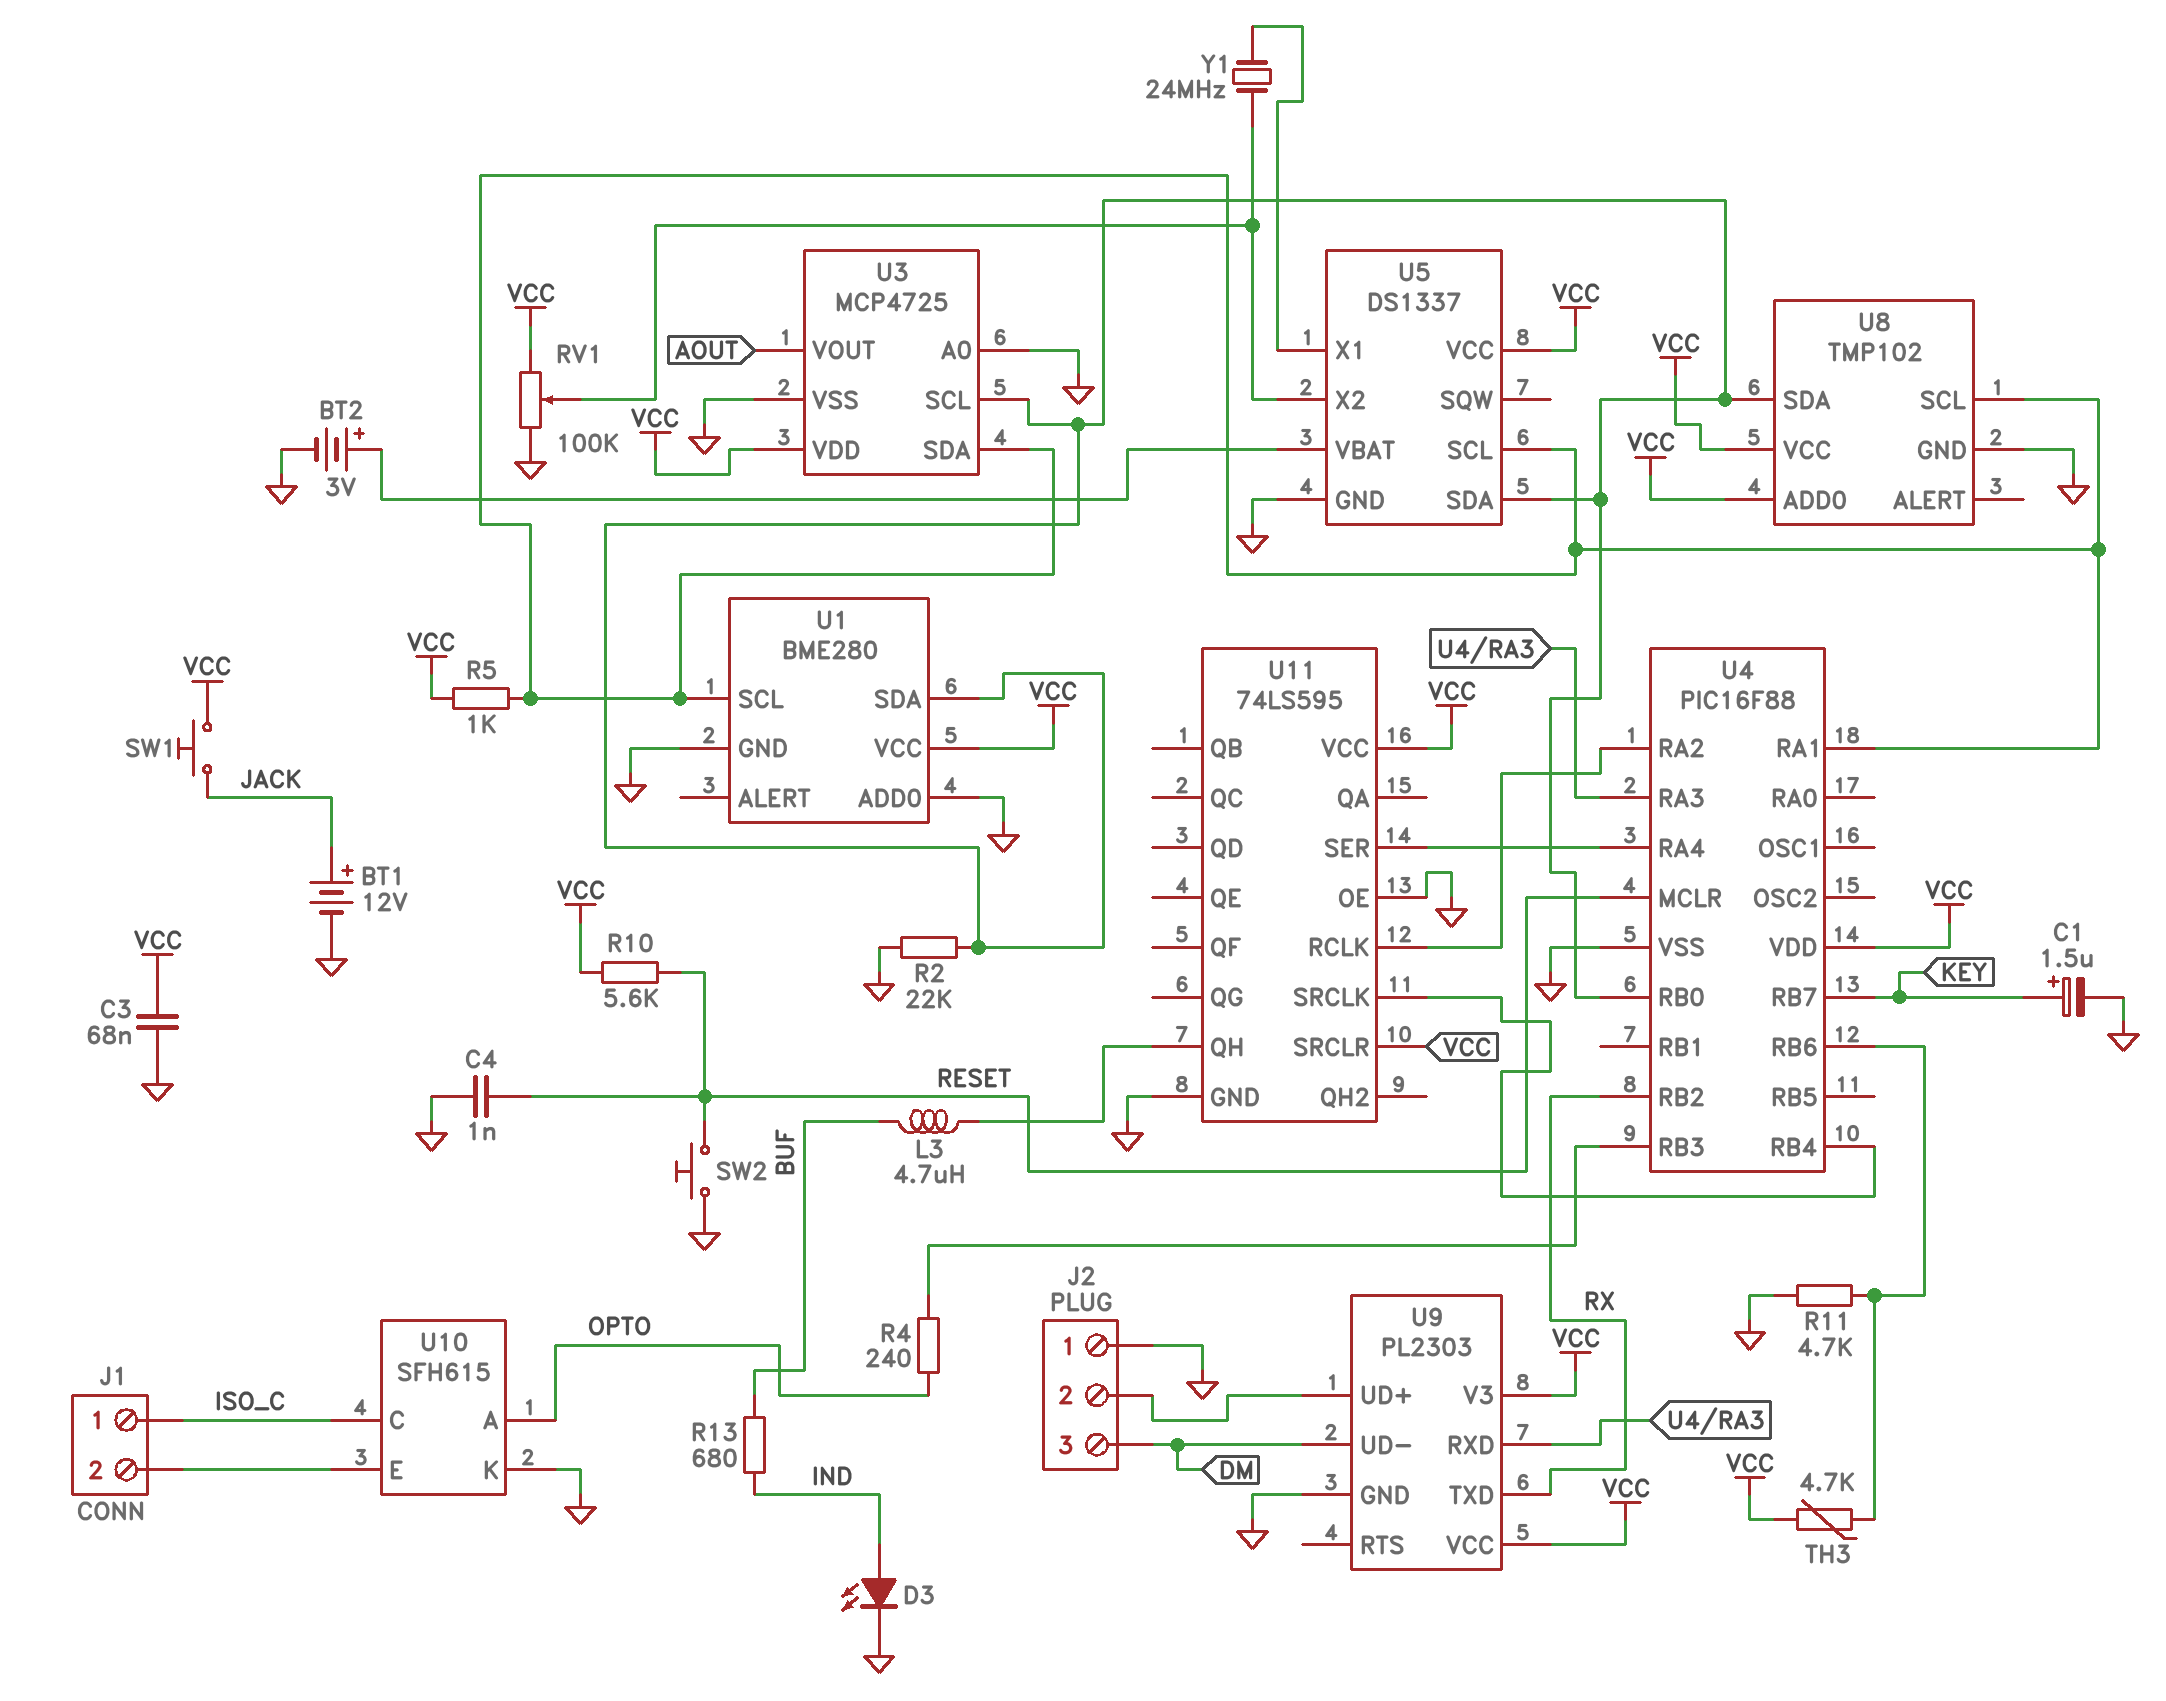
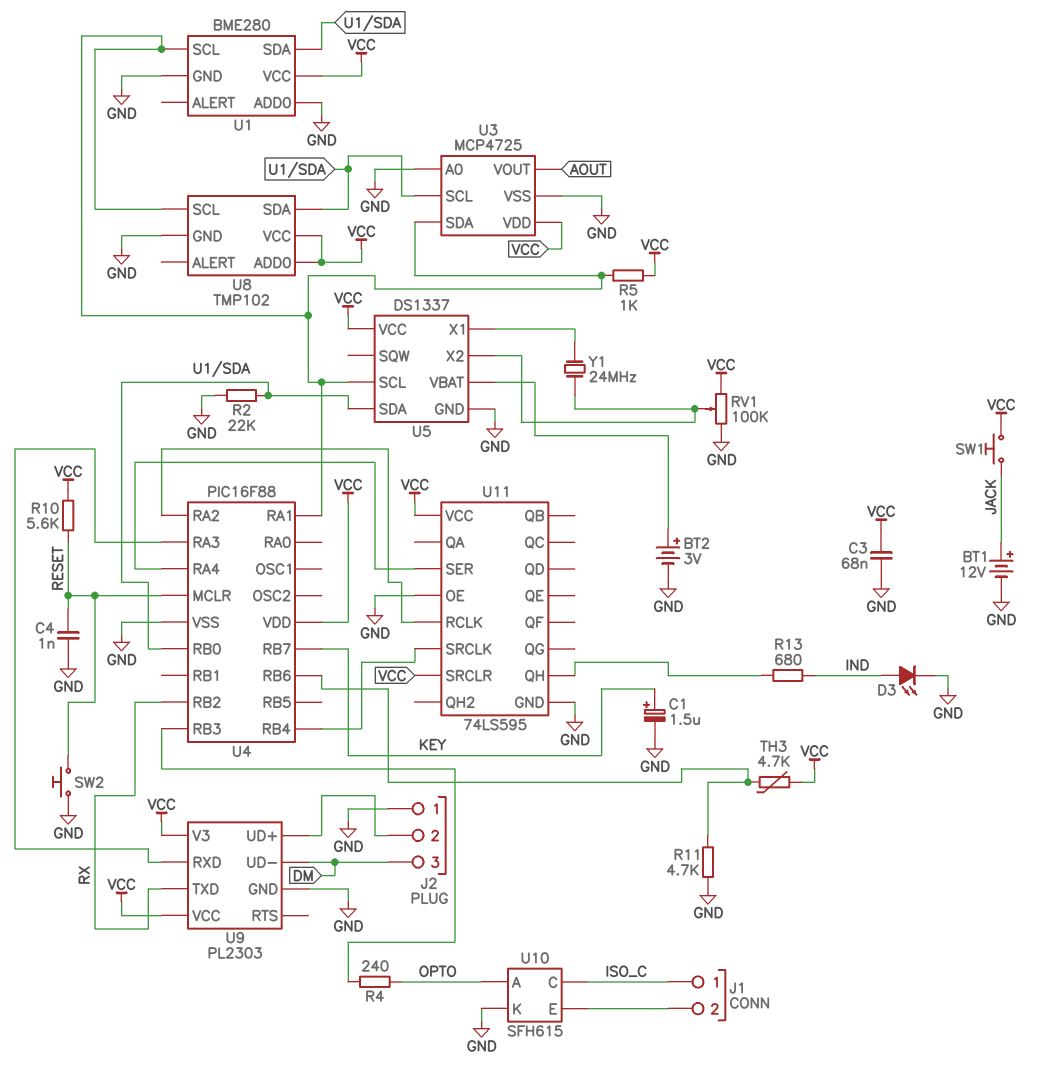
L3: 4.7uH (BUF, U11/QH) -> none
R13: 680 (BUF, IND) -> 680 (IND, U11/QH)

